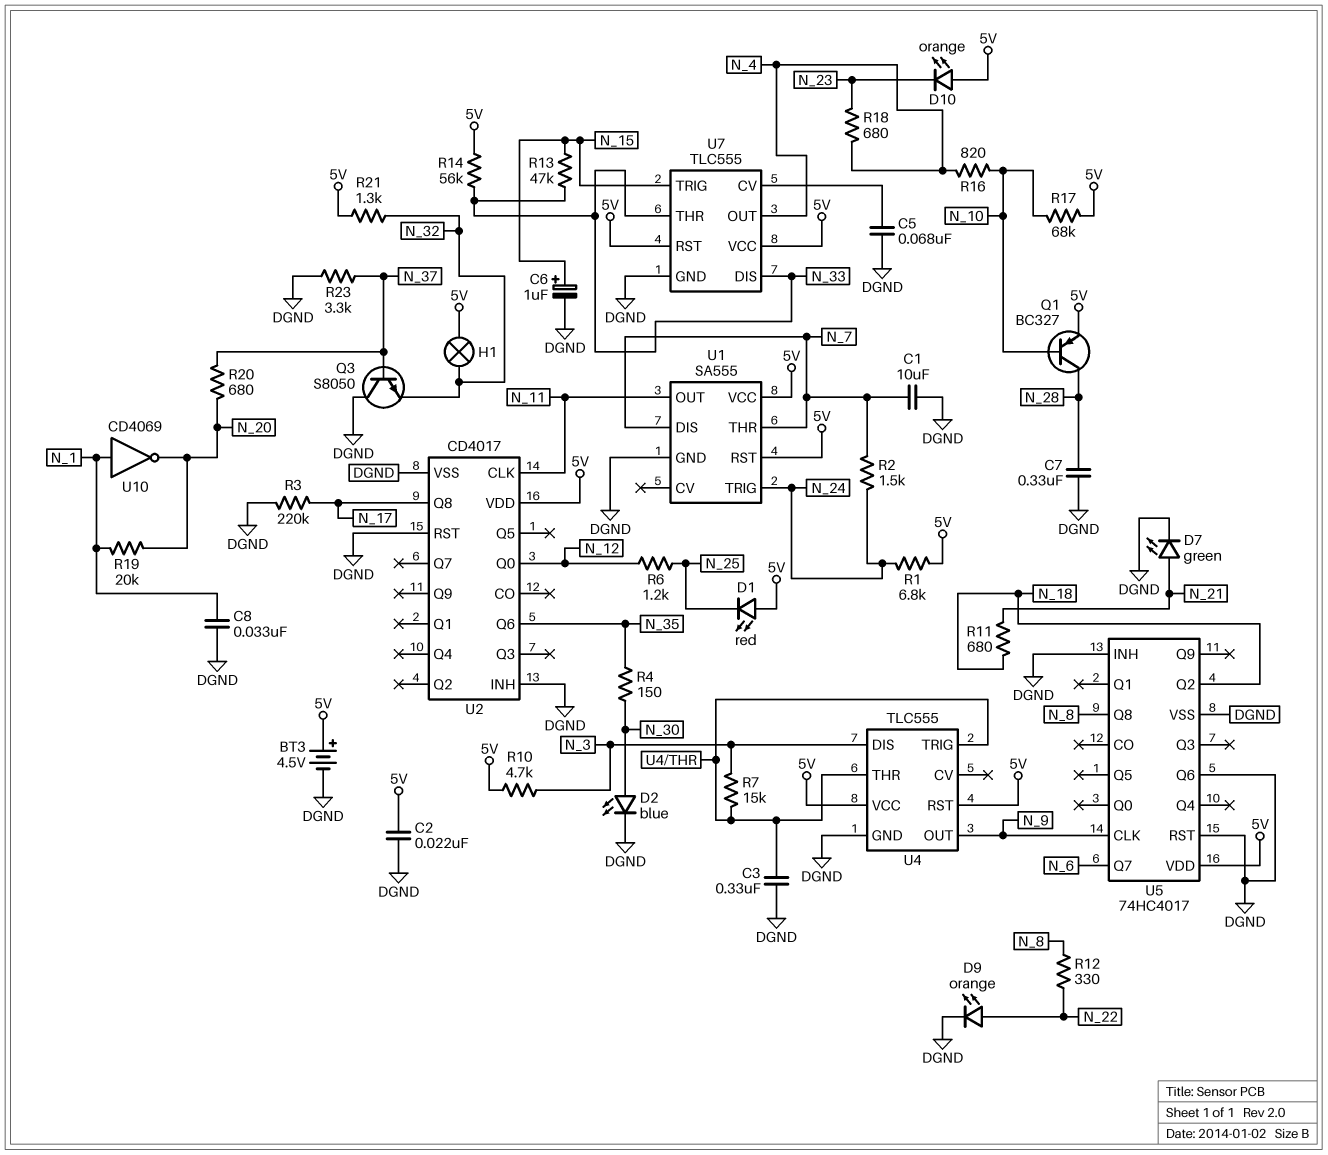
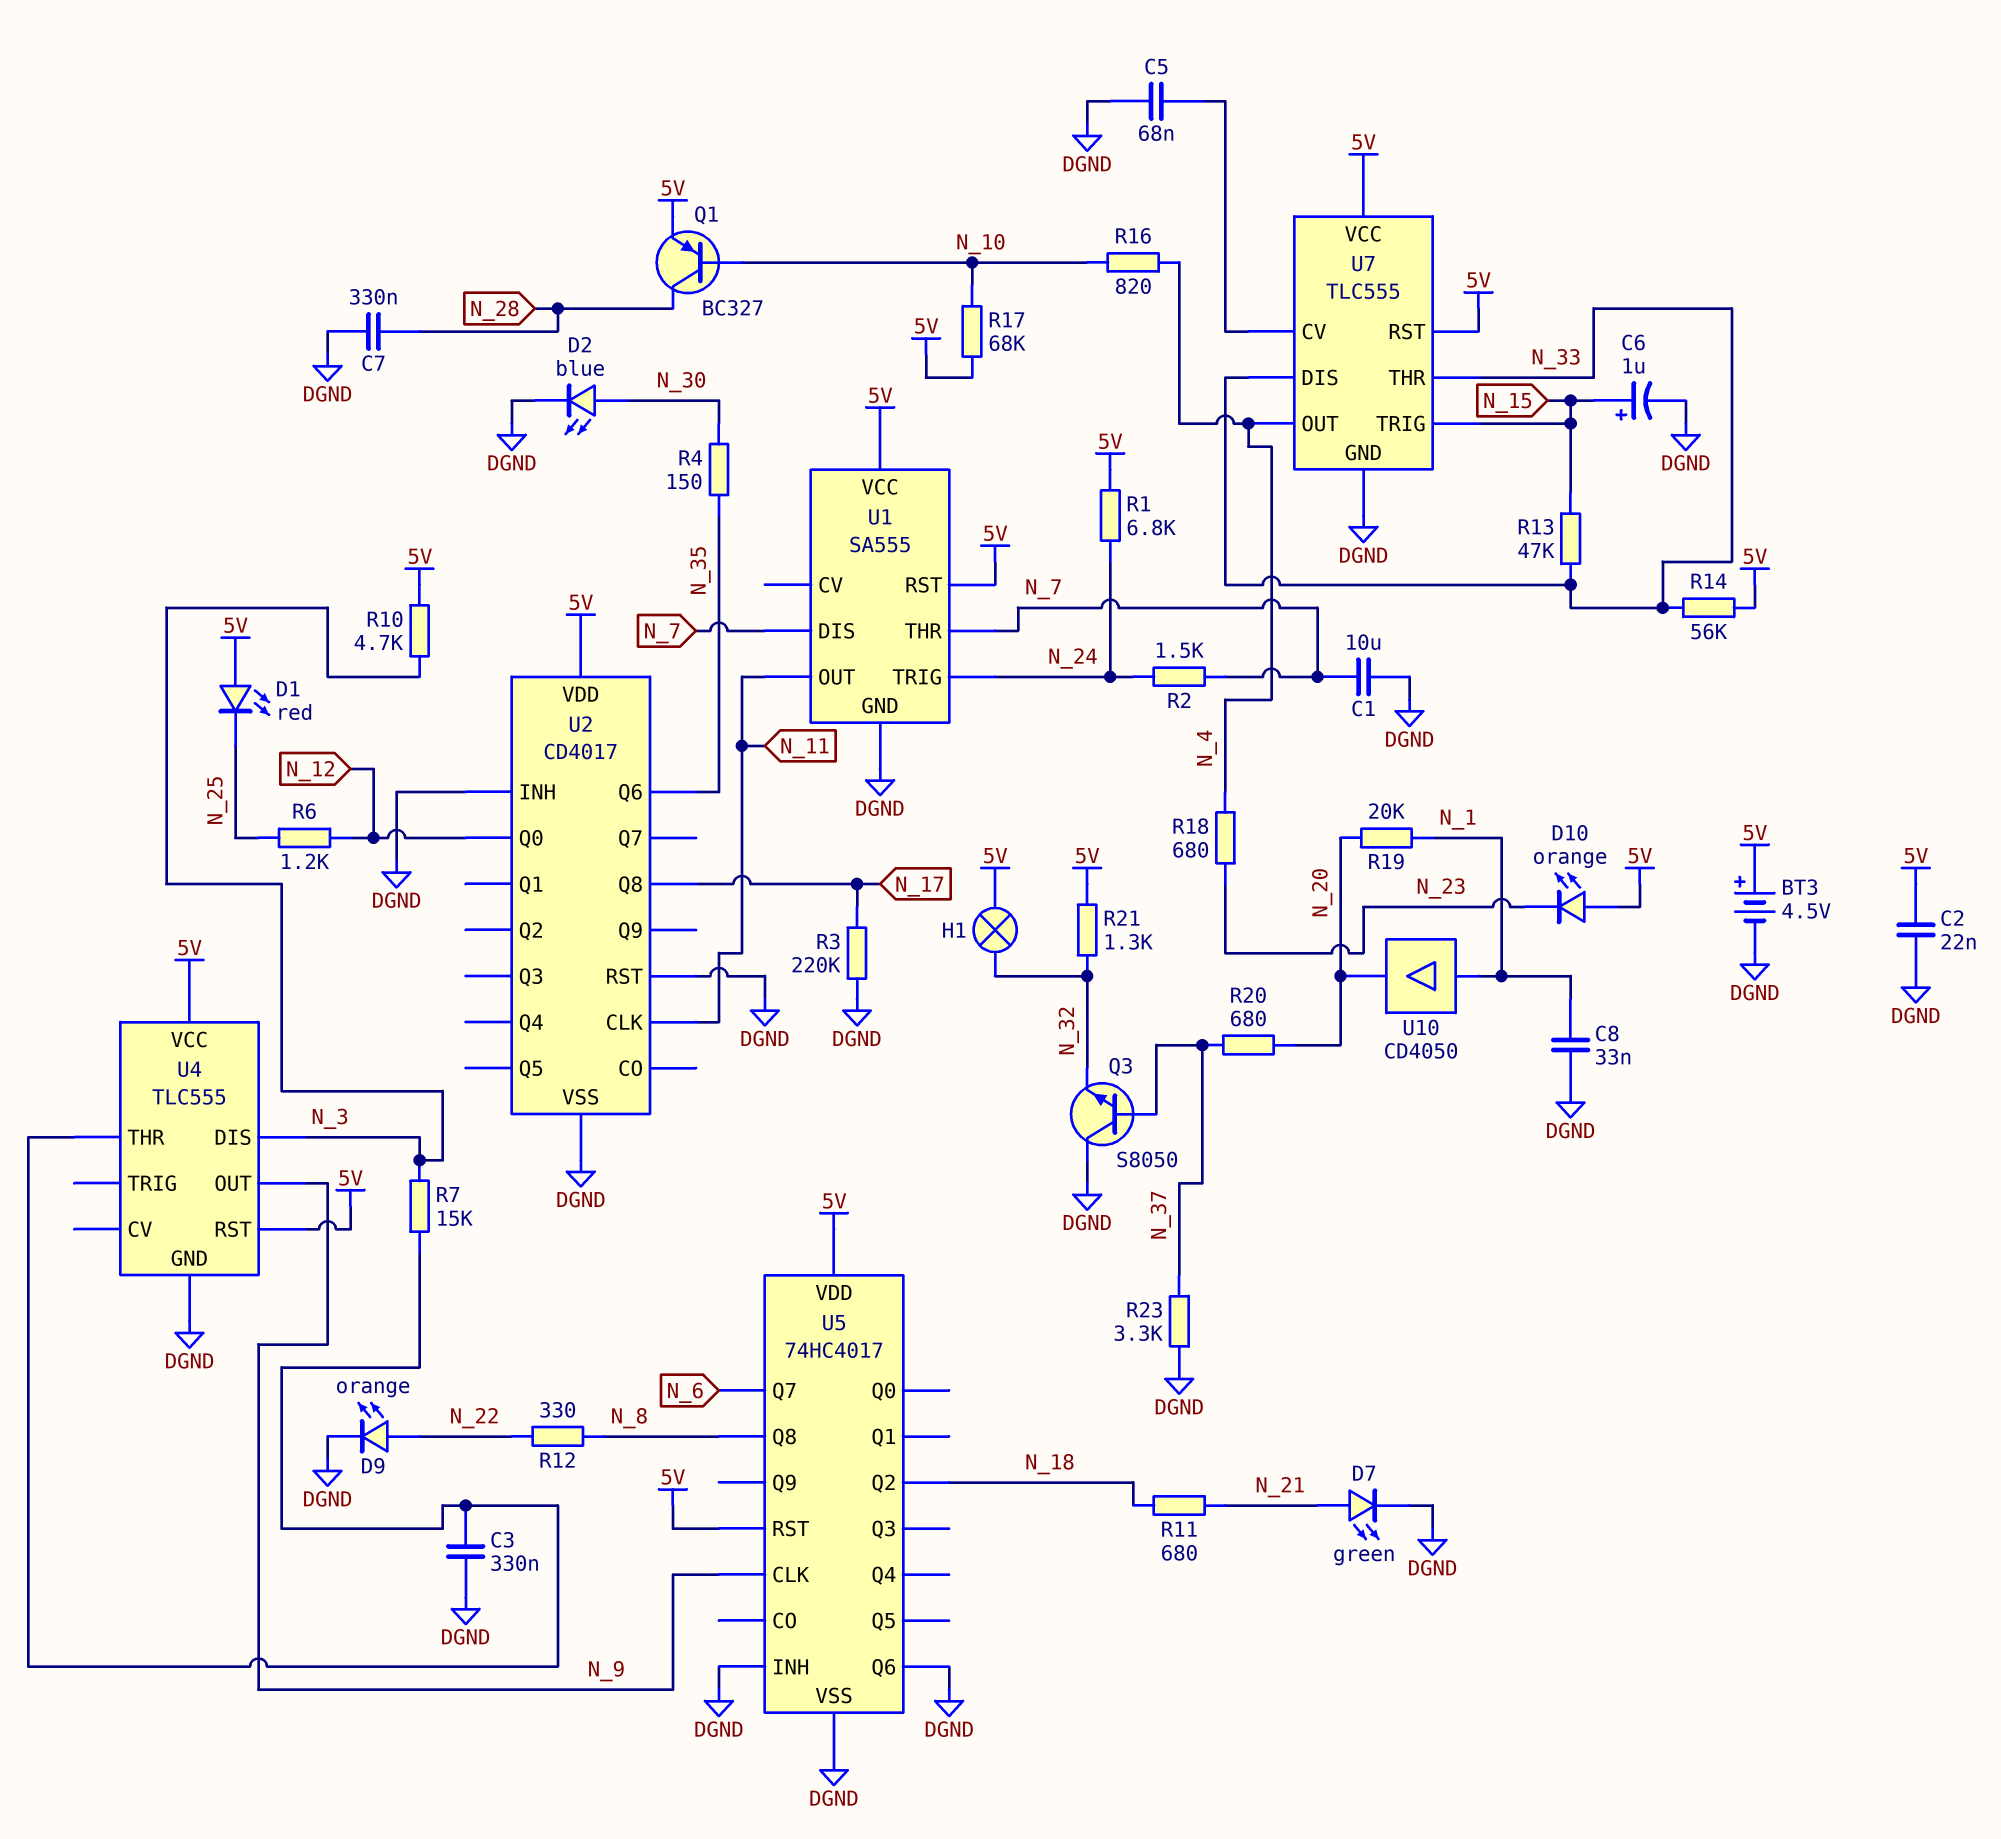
U4 pin TRIG: U4/THR -> none
U5 pin RST: DGND -> 5V
U10: NOT CD4069 (in N_1, out N_20) -> buffer CD4050 (in N_1, out N_20)

